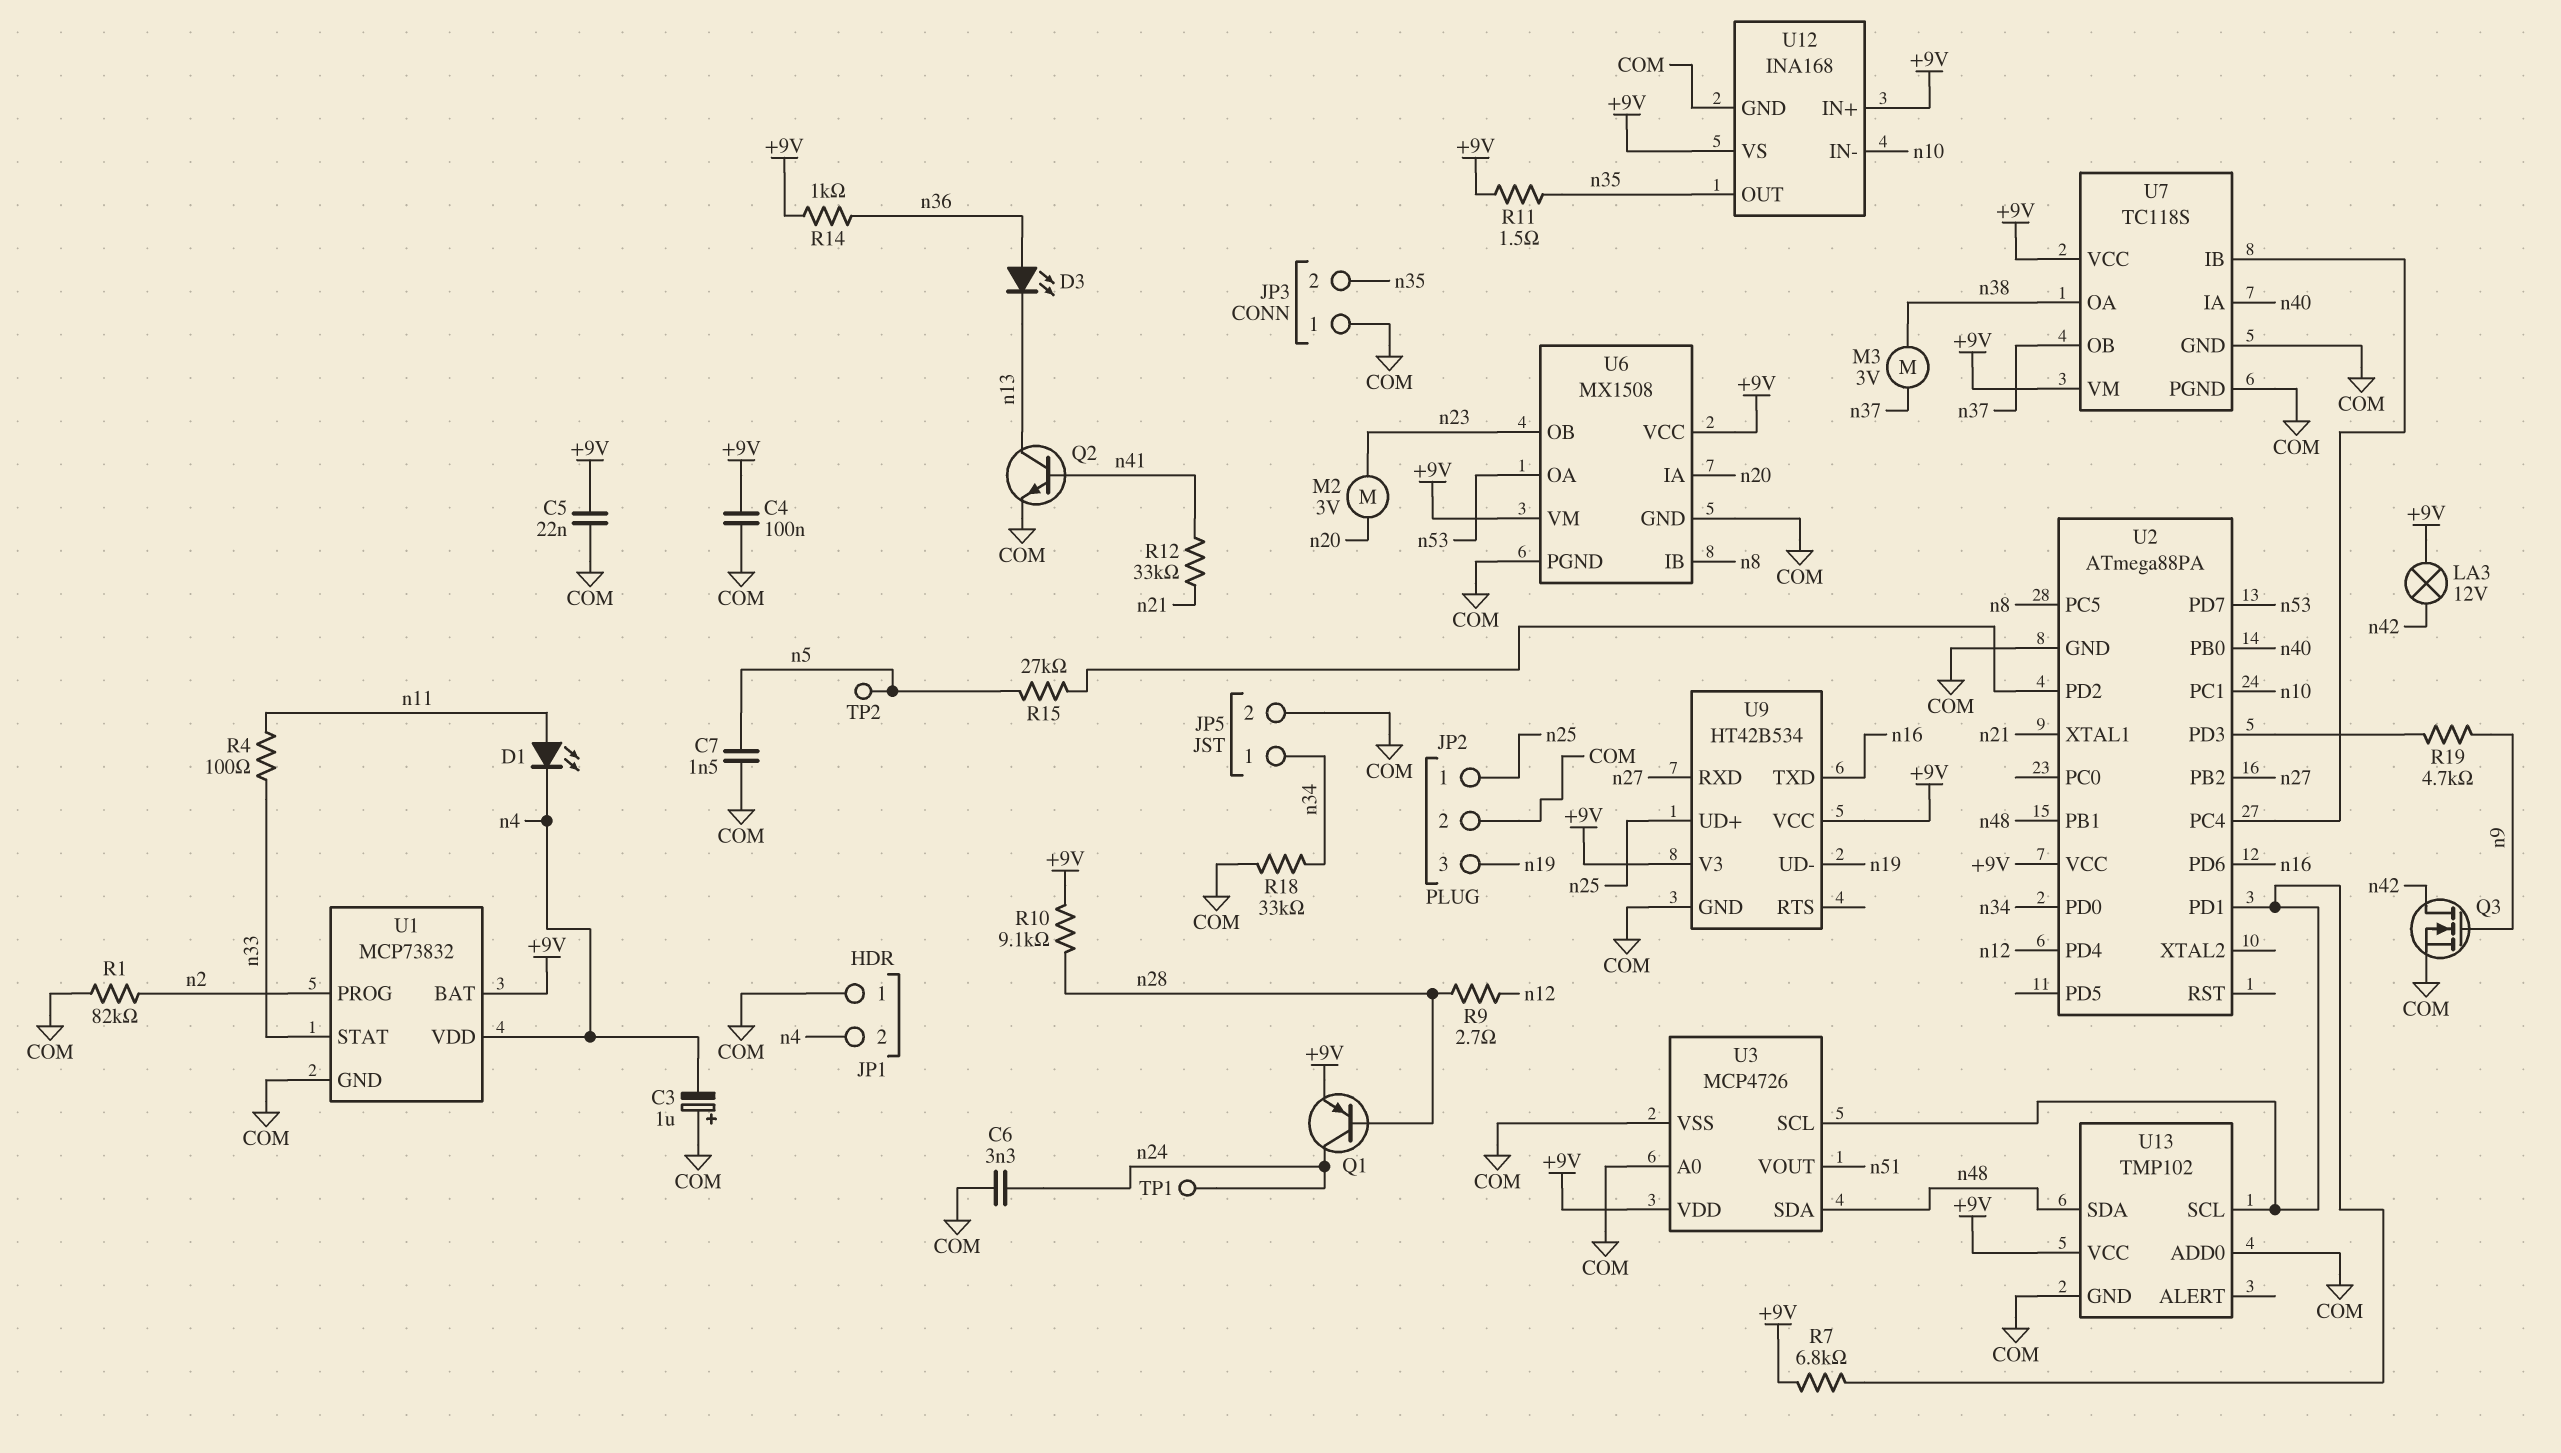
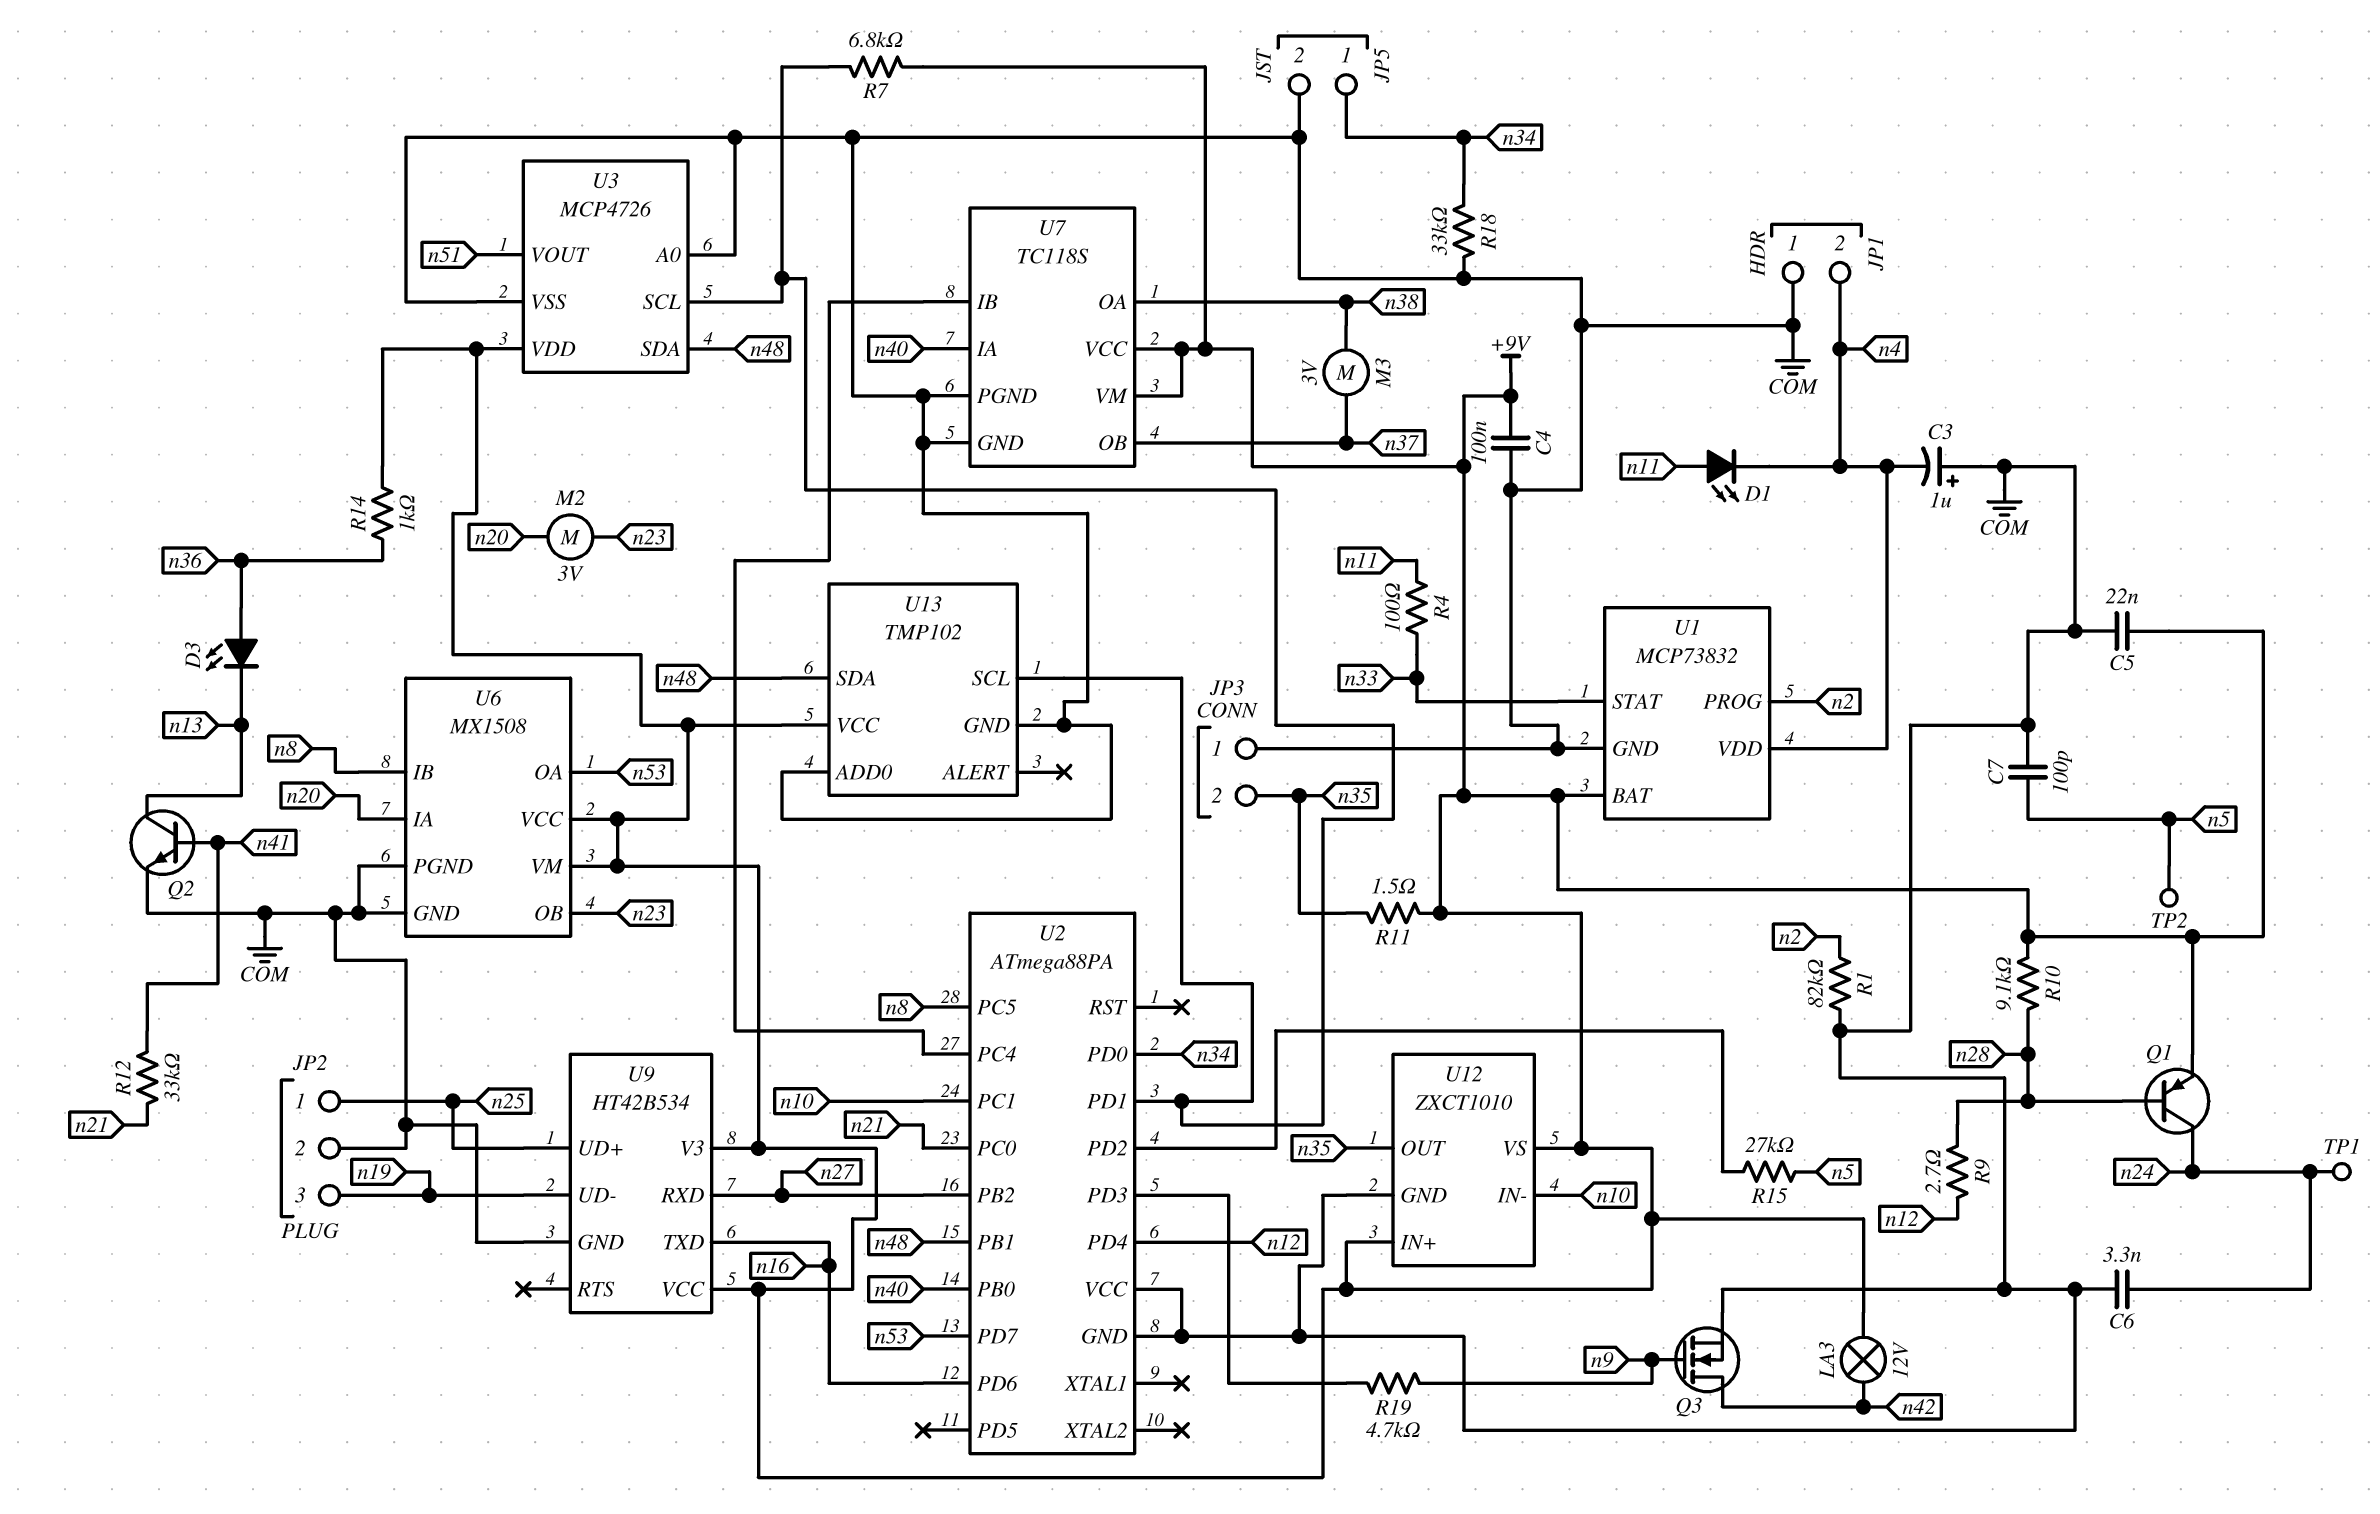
C7: 1.5nF (COM, n5) -> 100pF (COM, n5)
U2 pin PC0: none -> n21
U2 pin VCC: +9V -> COM
U2 pin XTAL1: n21 -> none
U12: INA168 -> ZXCT1010

